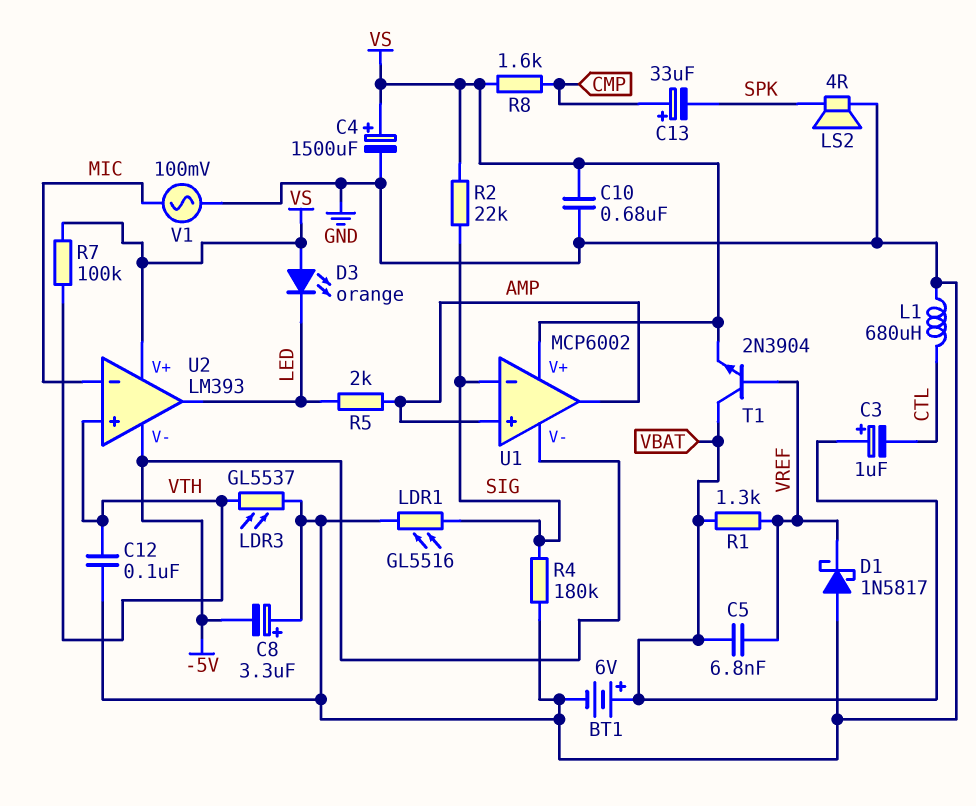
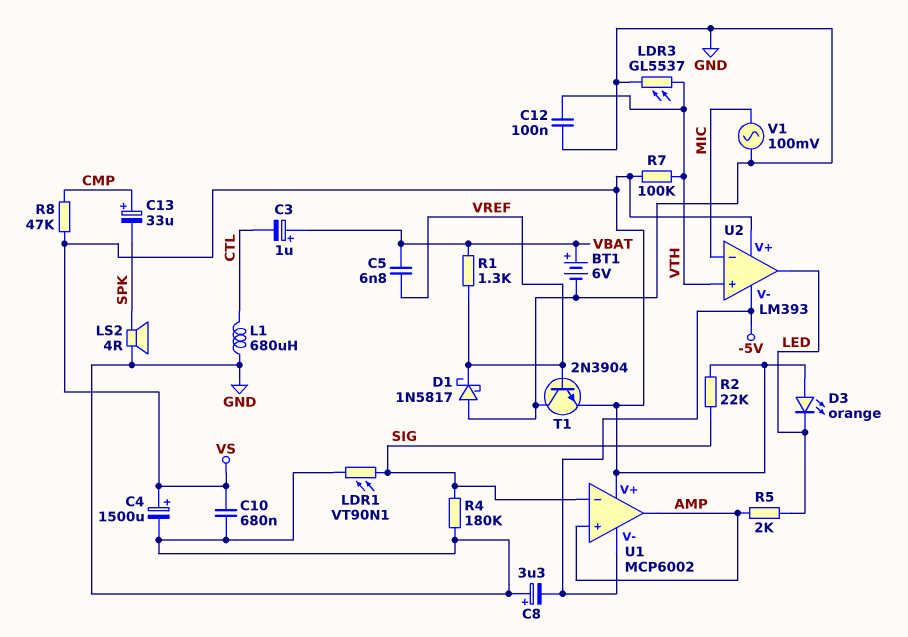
LDR1: GL5516 (GND, SIG) -> VT90N1 (GND, SIG)
R8: 1.6k (CMP, VS) -> 47k (CMP, VS)
T1: NPN 2N3904 (B VREF, C VBAT, E VS) -> NPN 2N3904 (B VREF, C GND, E VS)

